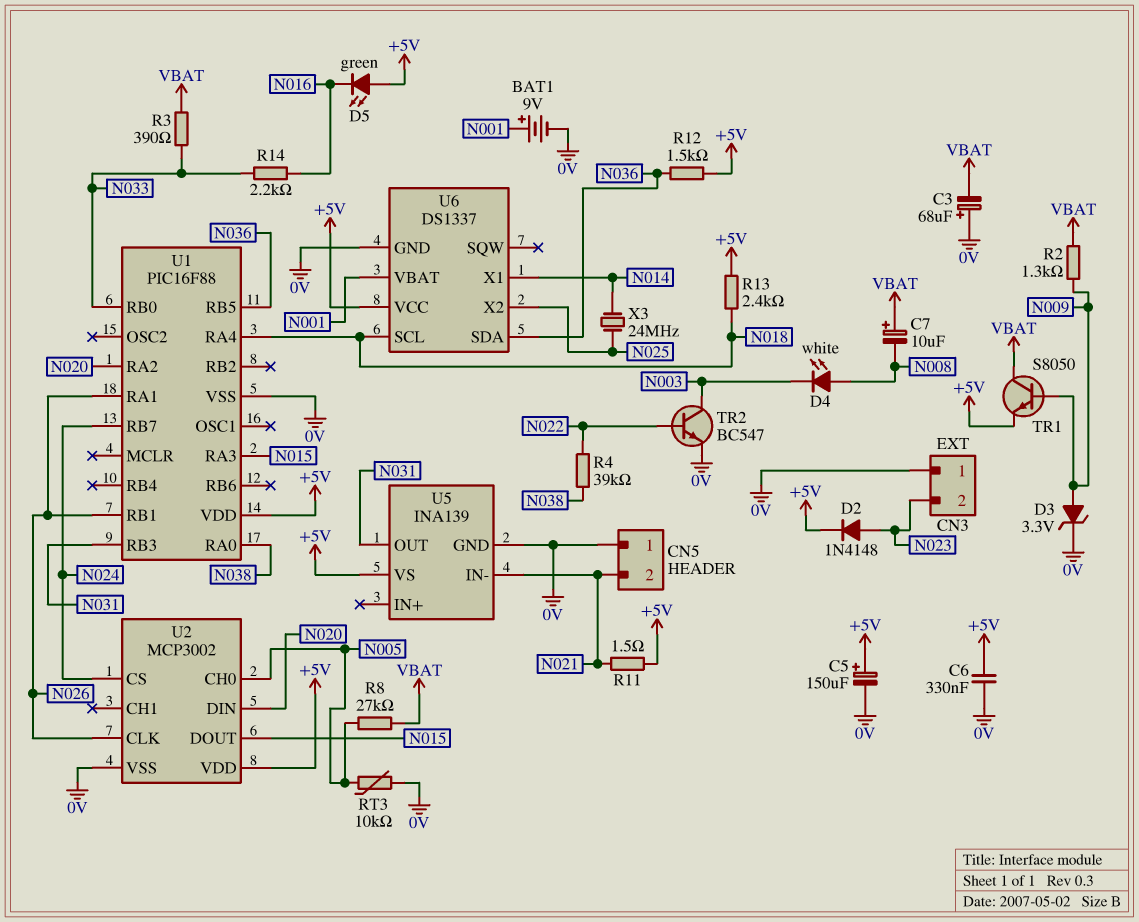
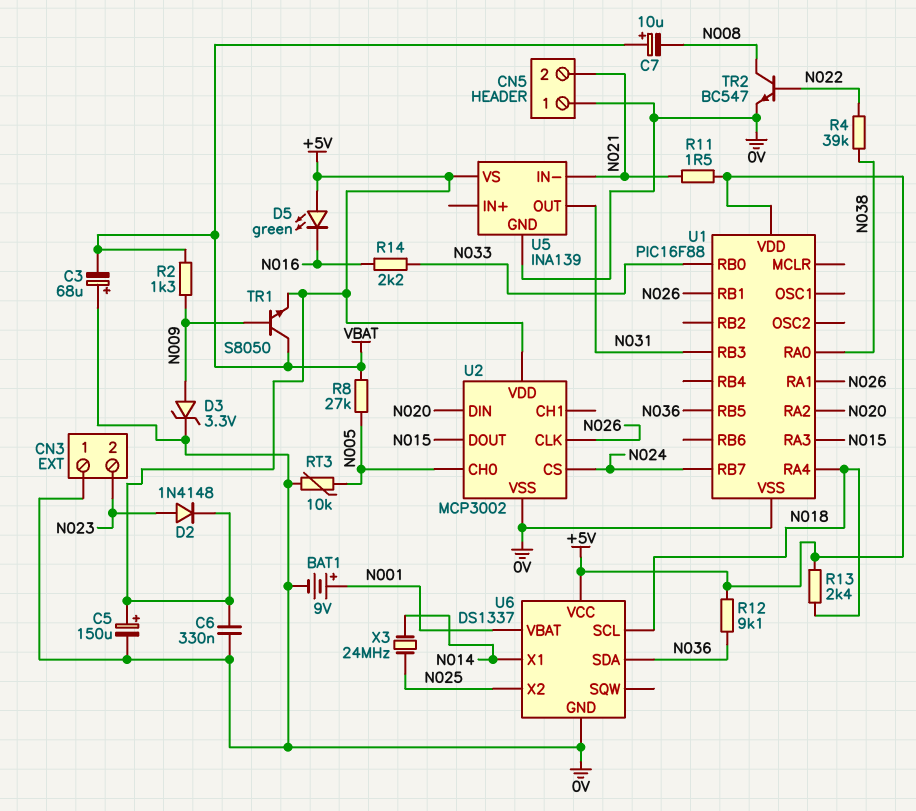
D4: LED white (A N008, K N003) -> none
R3: 390 (N033, VBAT) -> none
R12: 1.5k (+5V, N036) -> 9.1k (+5V, N036)
TR2: NPN BC547 (B N022, C N003, E 0V) -> NPN BC547 (B N022, C N008, E 0V)

